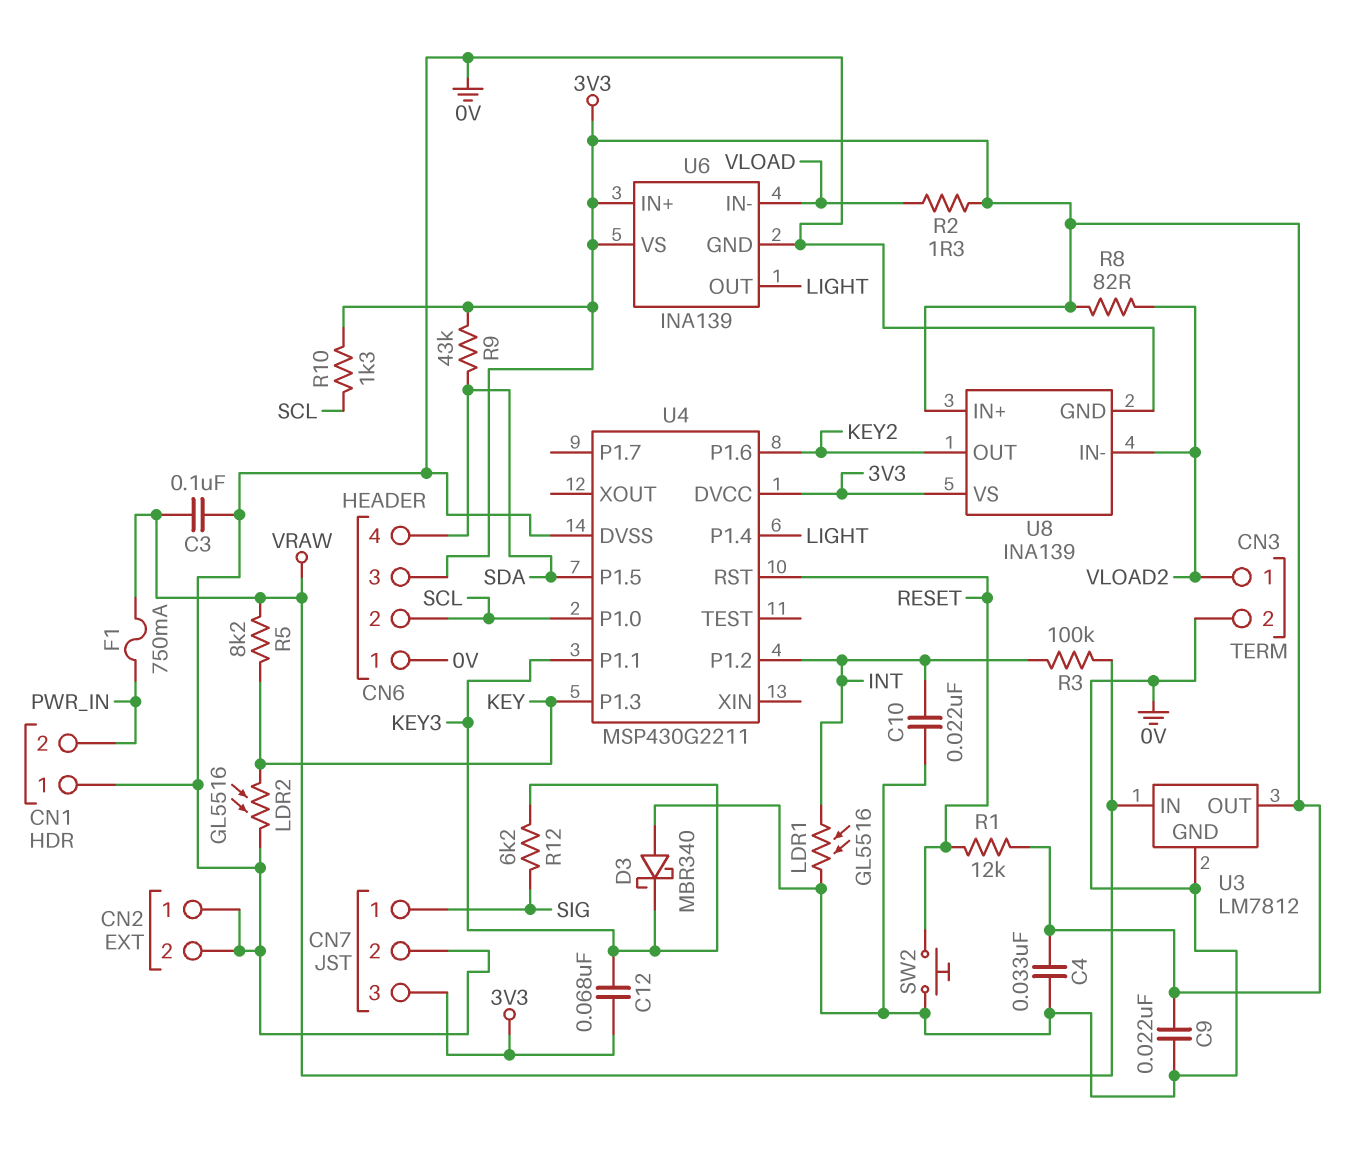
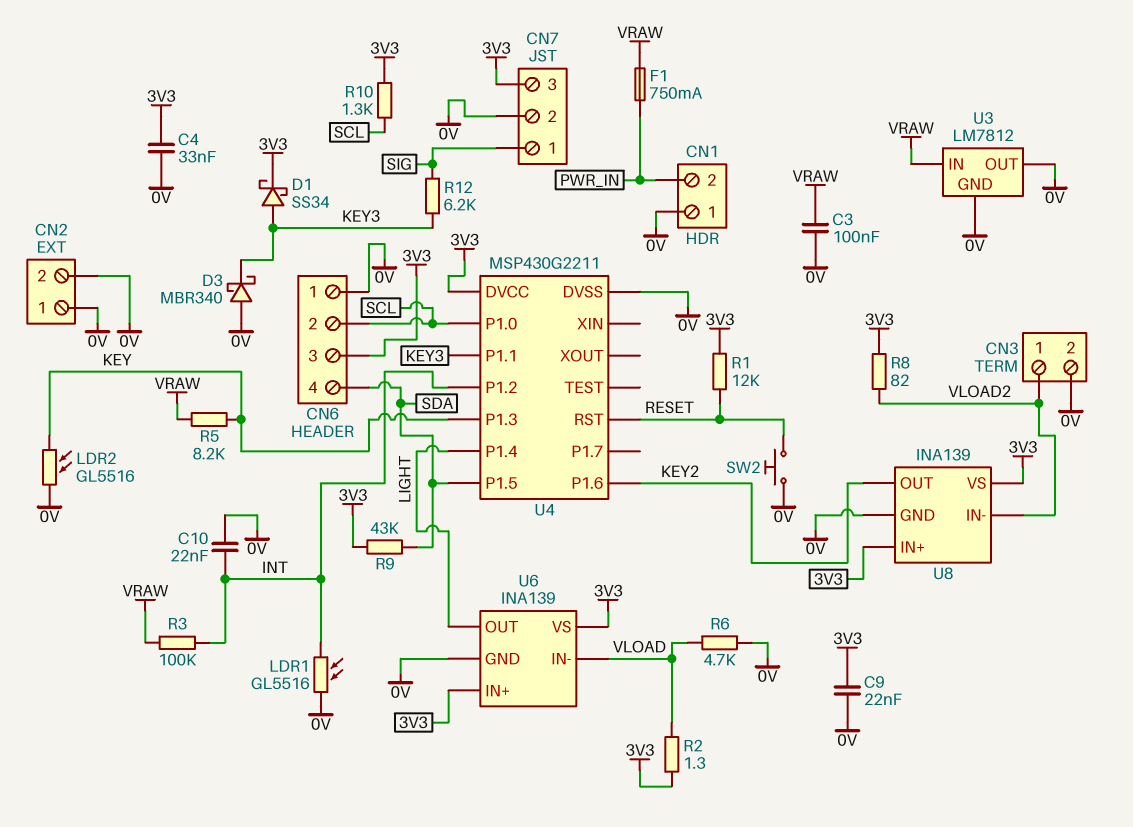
C12: 68nF (3V3, KEY3) -> none
D1: none -> schottky SS34 (A KEY3, K 3V3)
R6: none -> 4.7k (0V, VLOAD)
U3 pin OUT: 3V3 -> 0V

